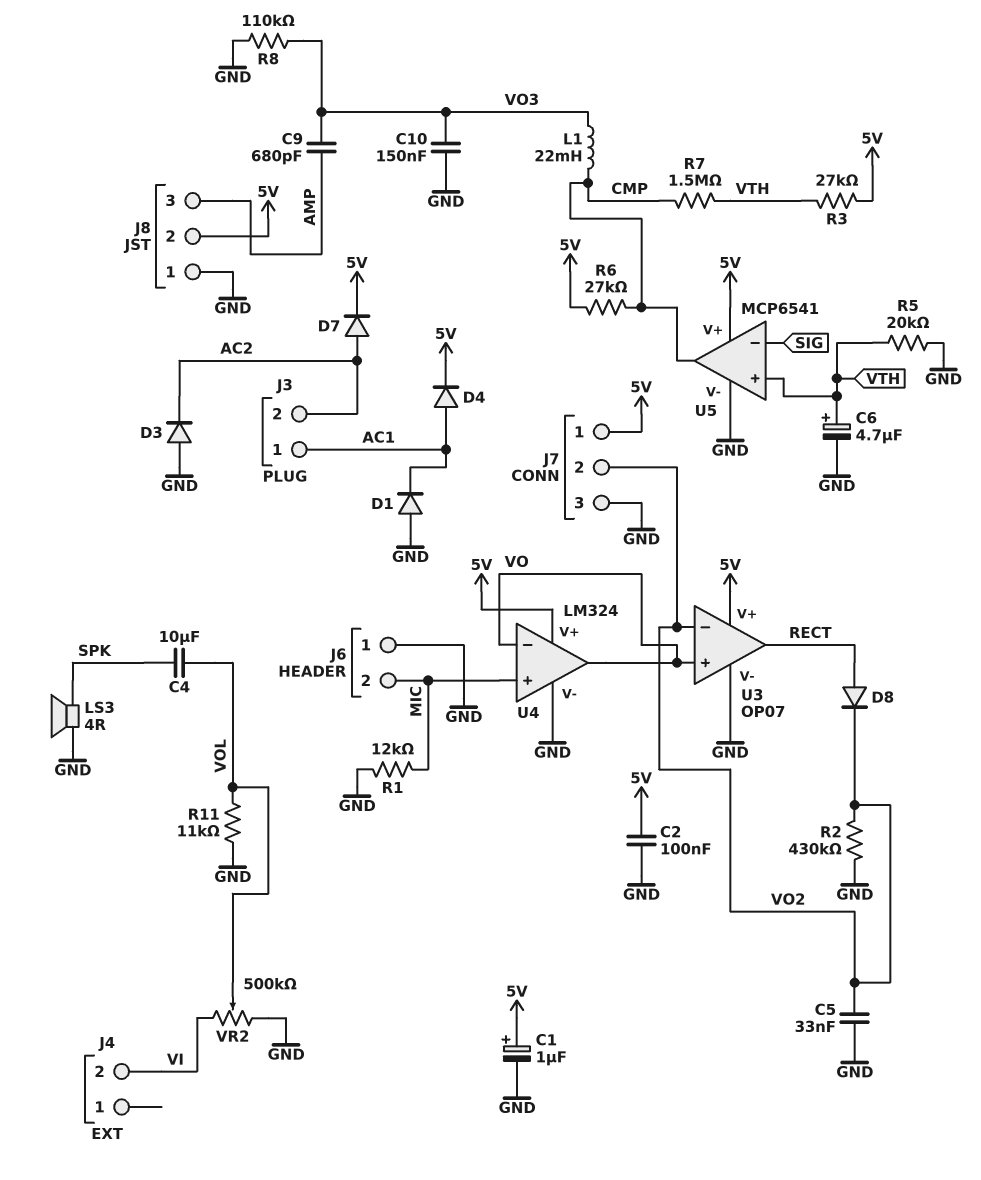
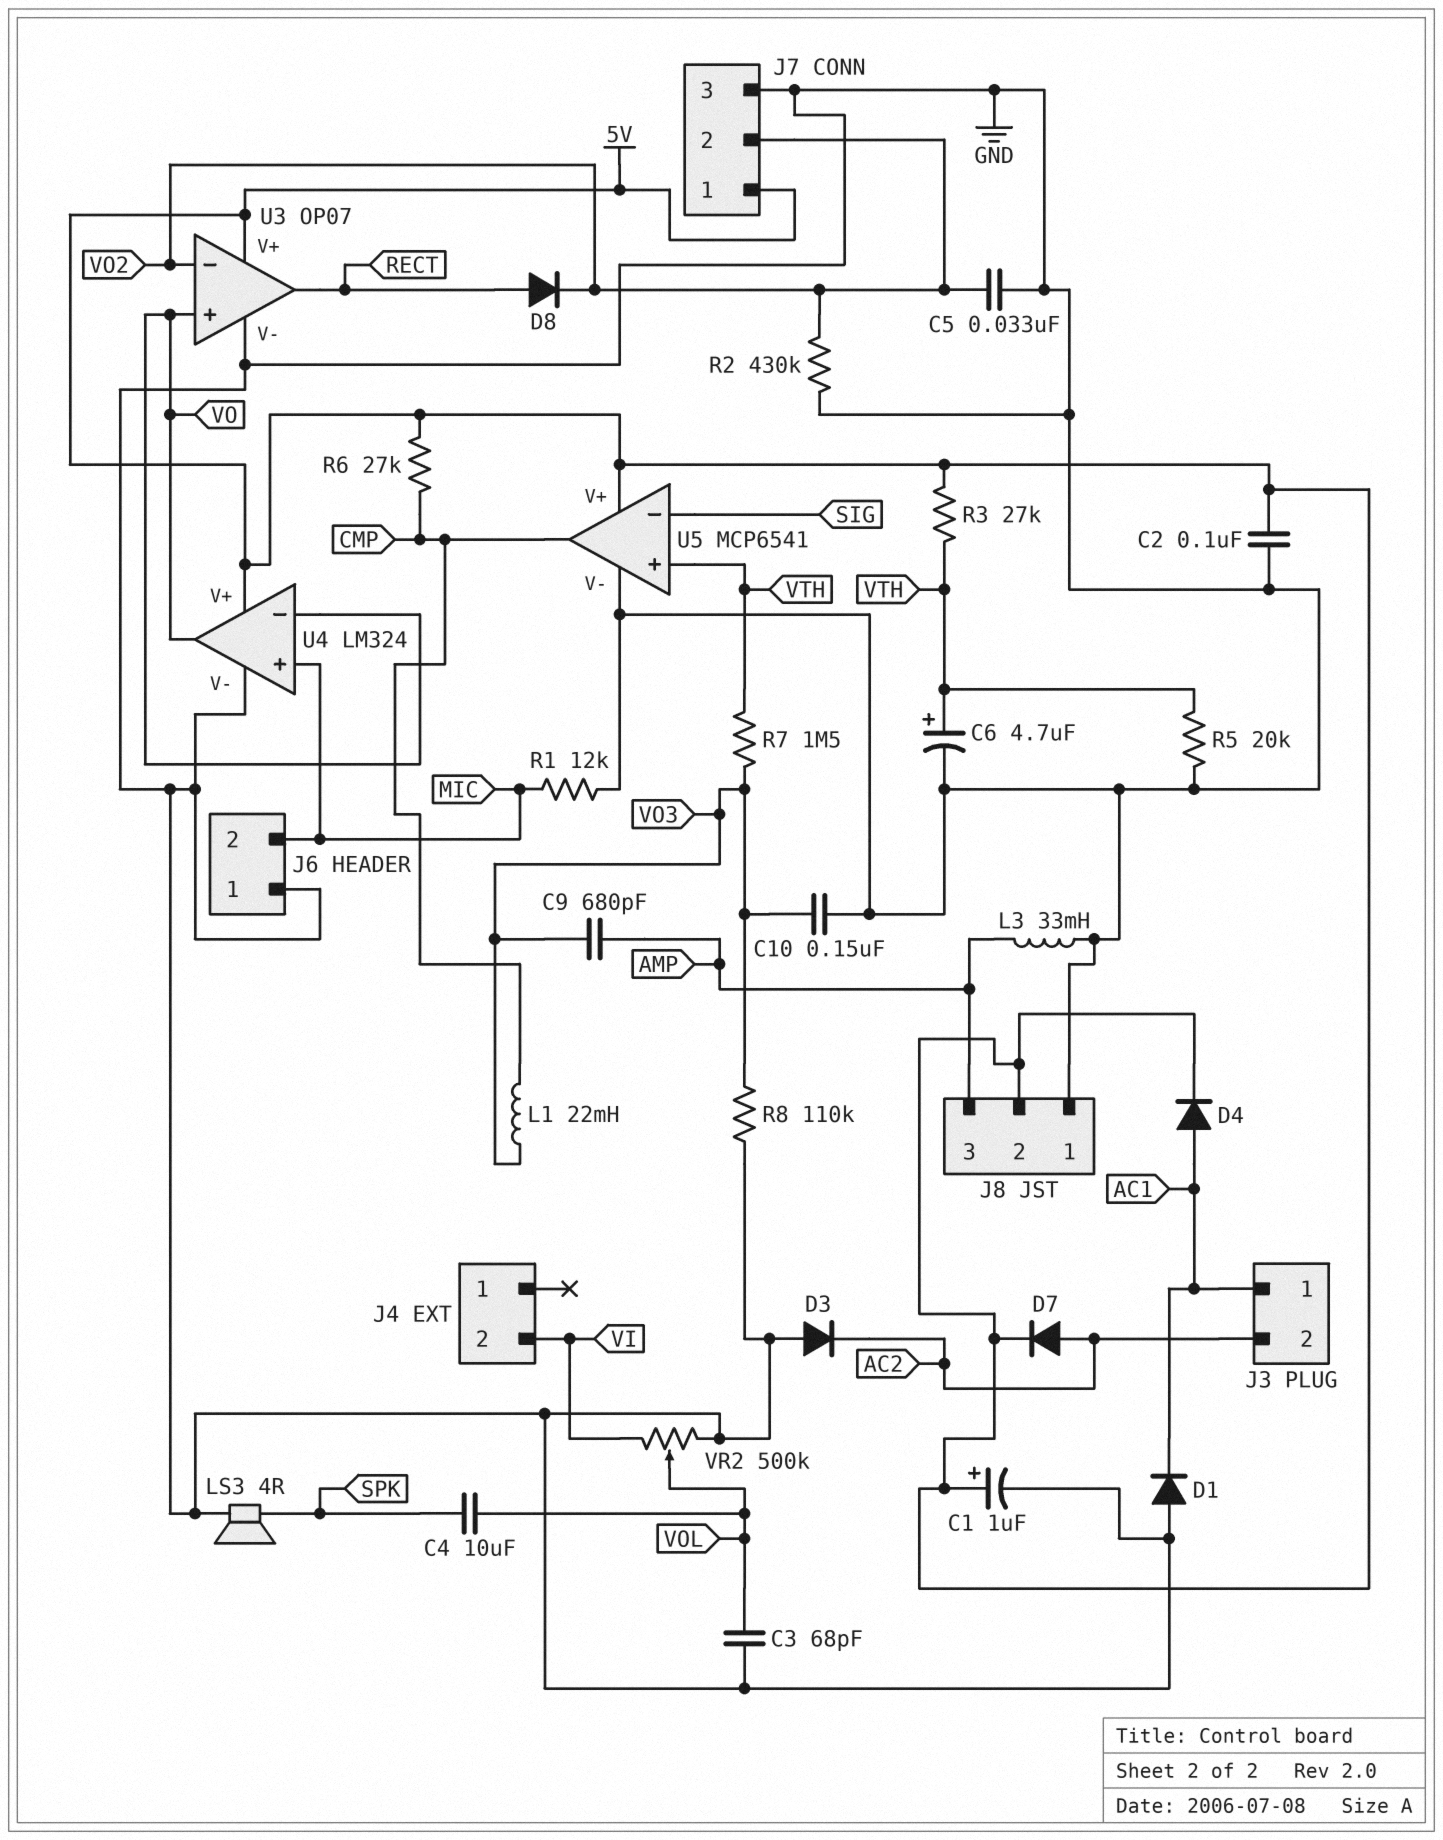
C3: none -> 68pF (GND, VOL)
L3: none -> 33mH (AMP, GND)
R7: 1.5M (CMP, VTH) -> 1.5M (VO3, VTH)
R11: 11k (GND, VOL) -> none

